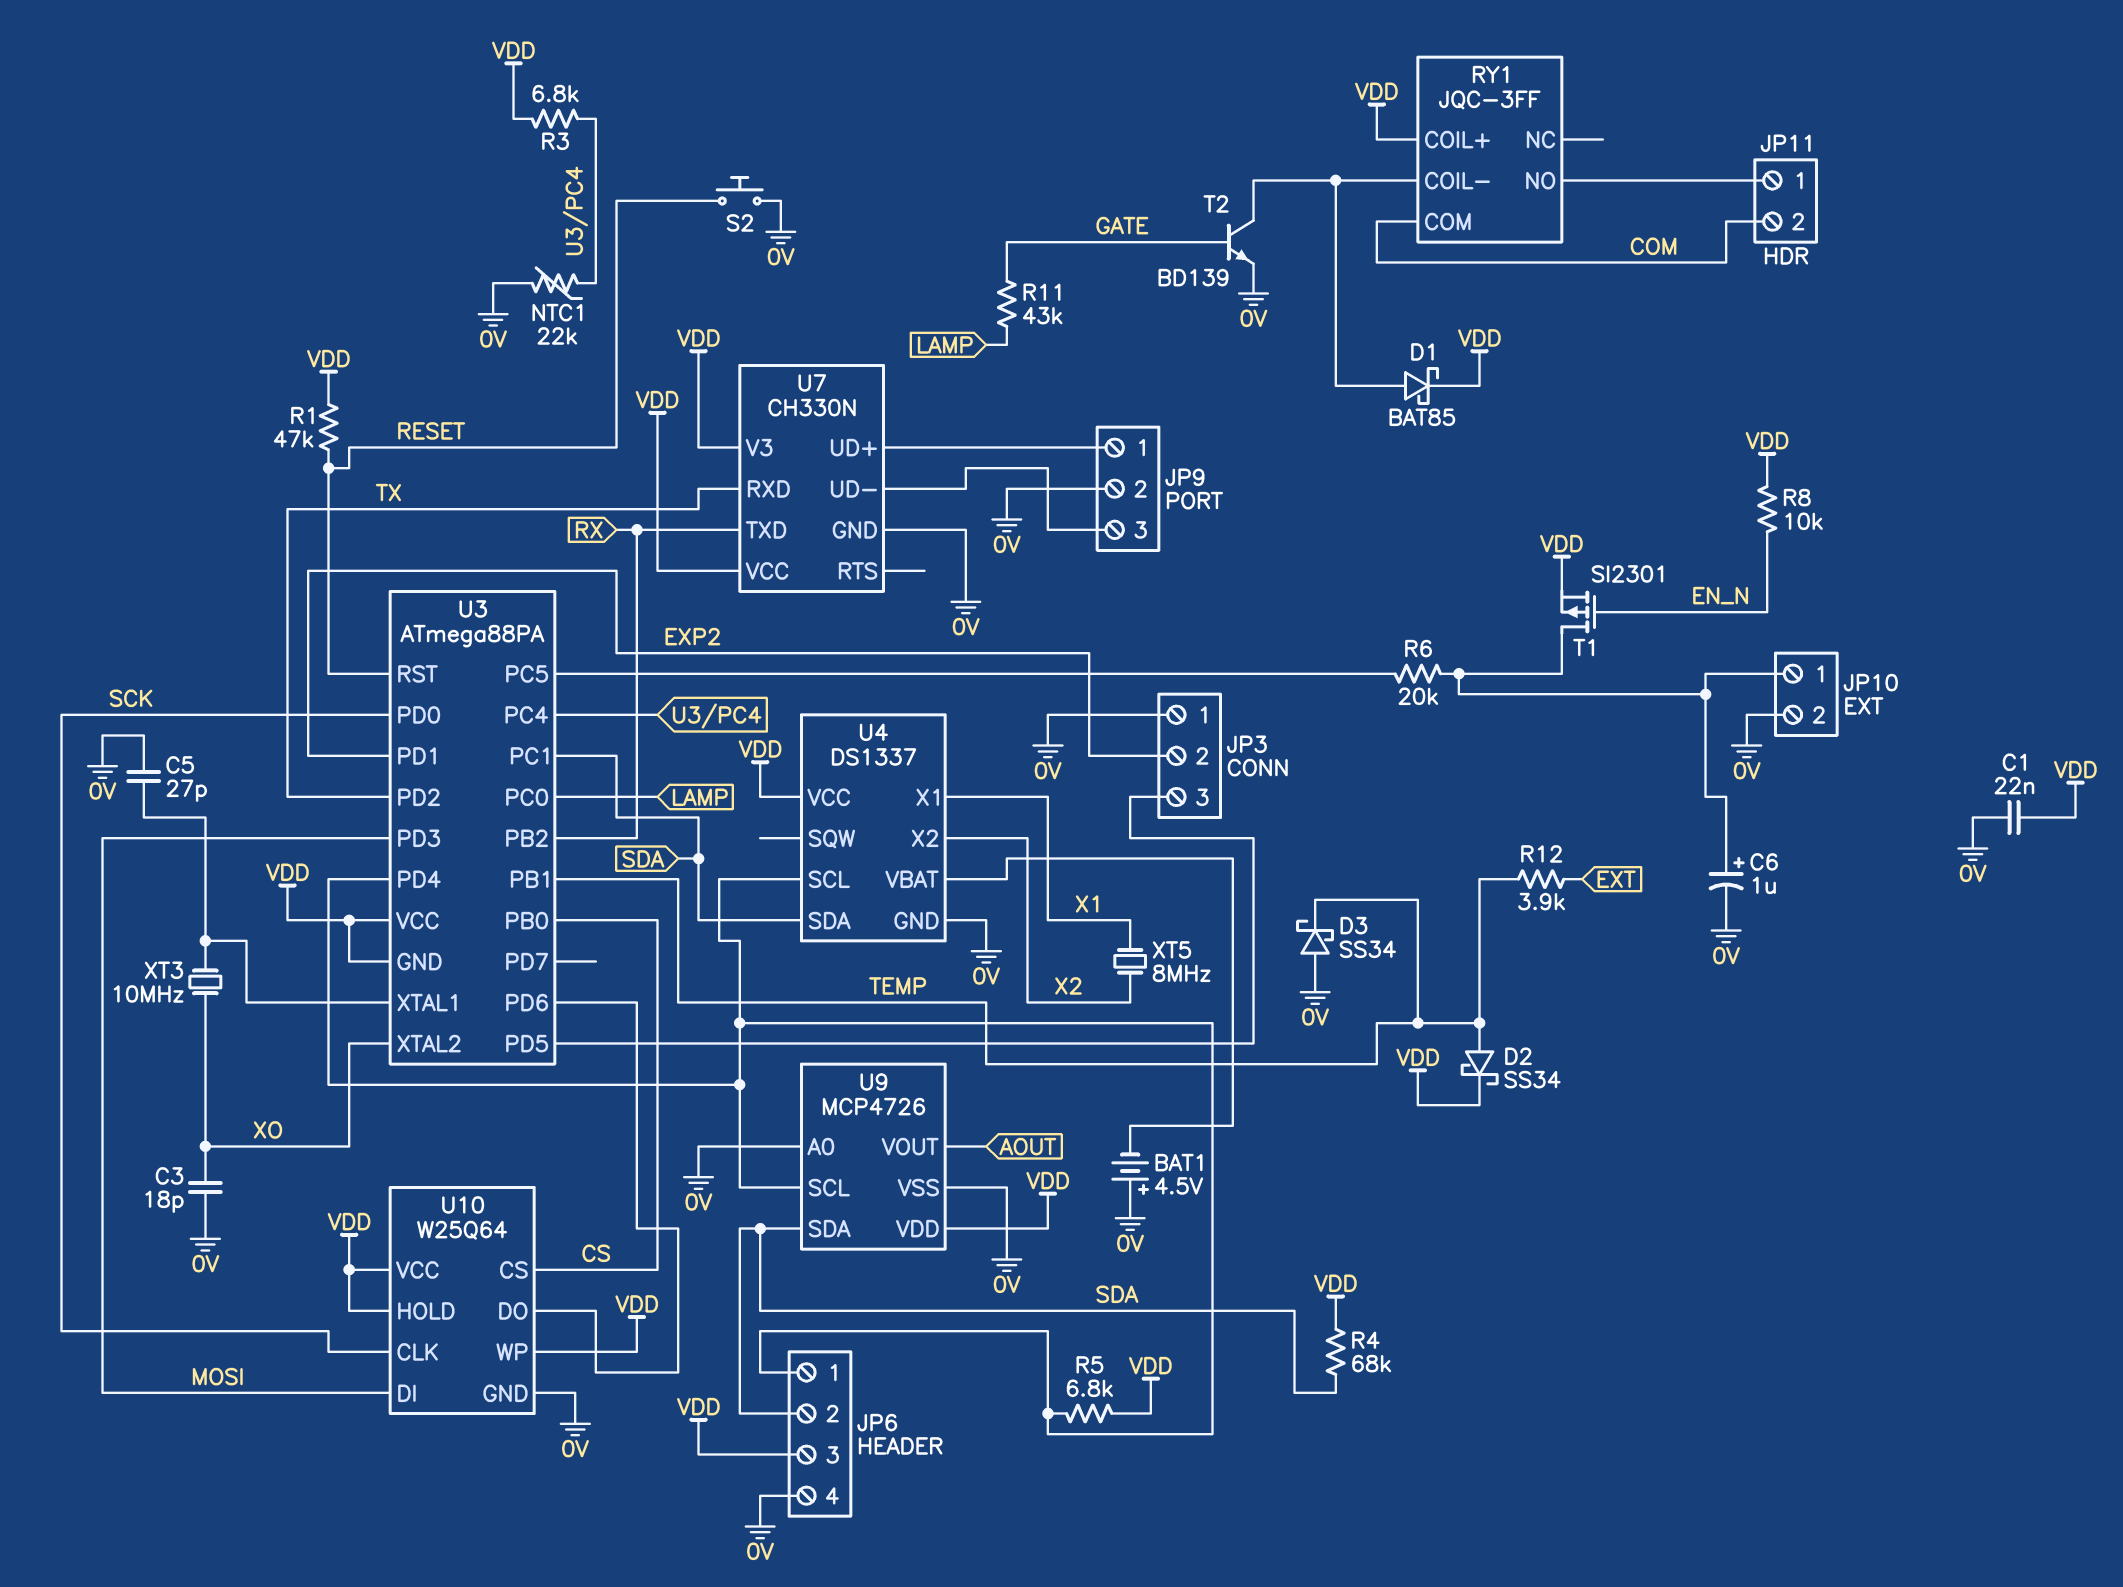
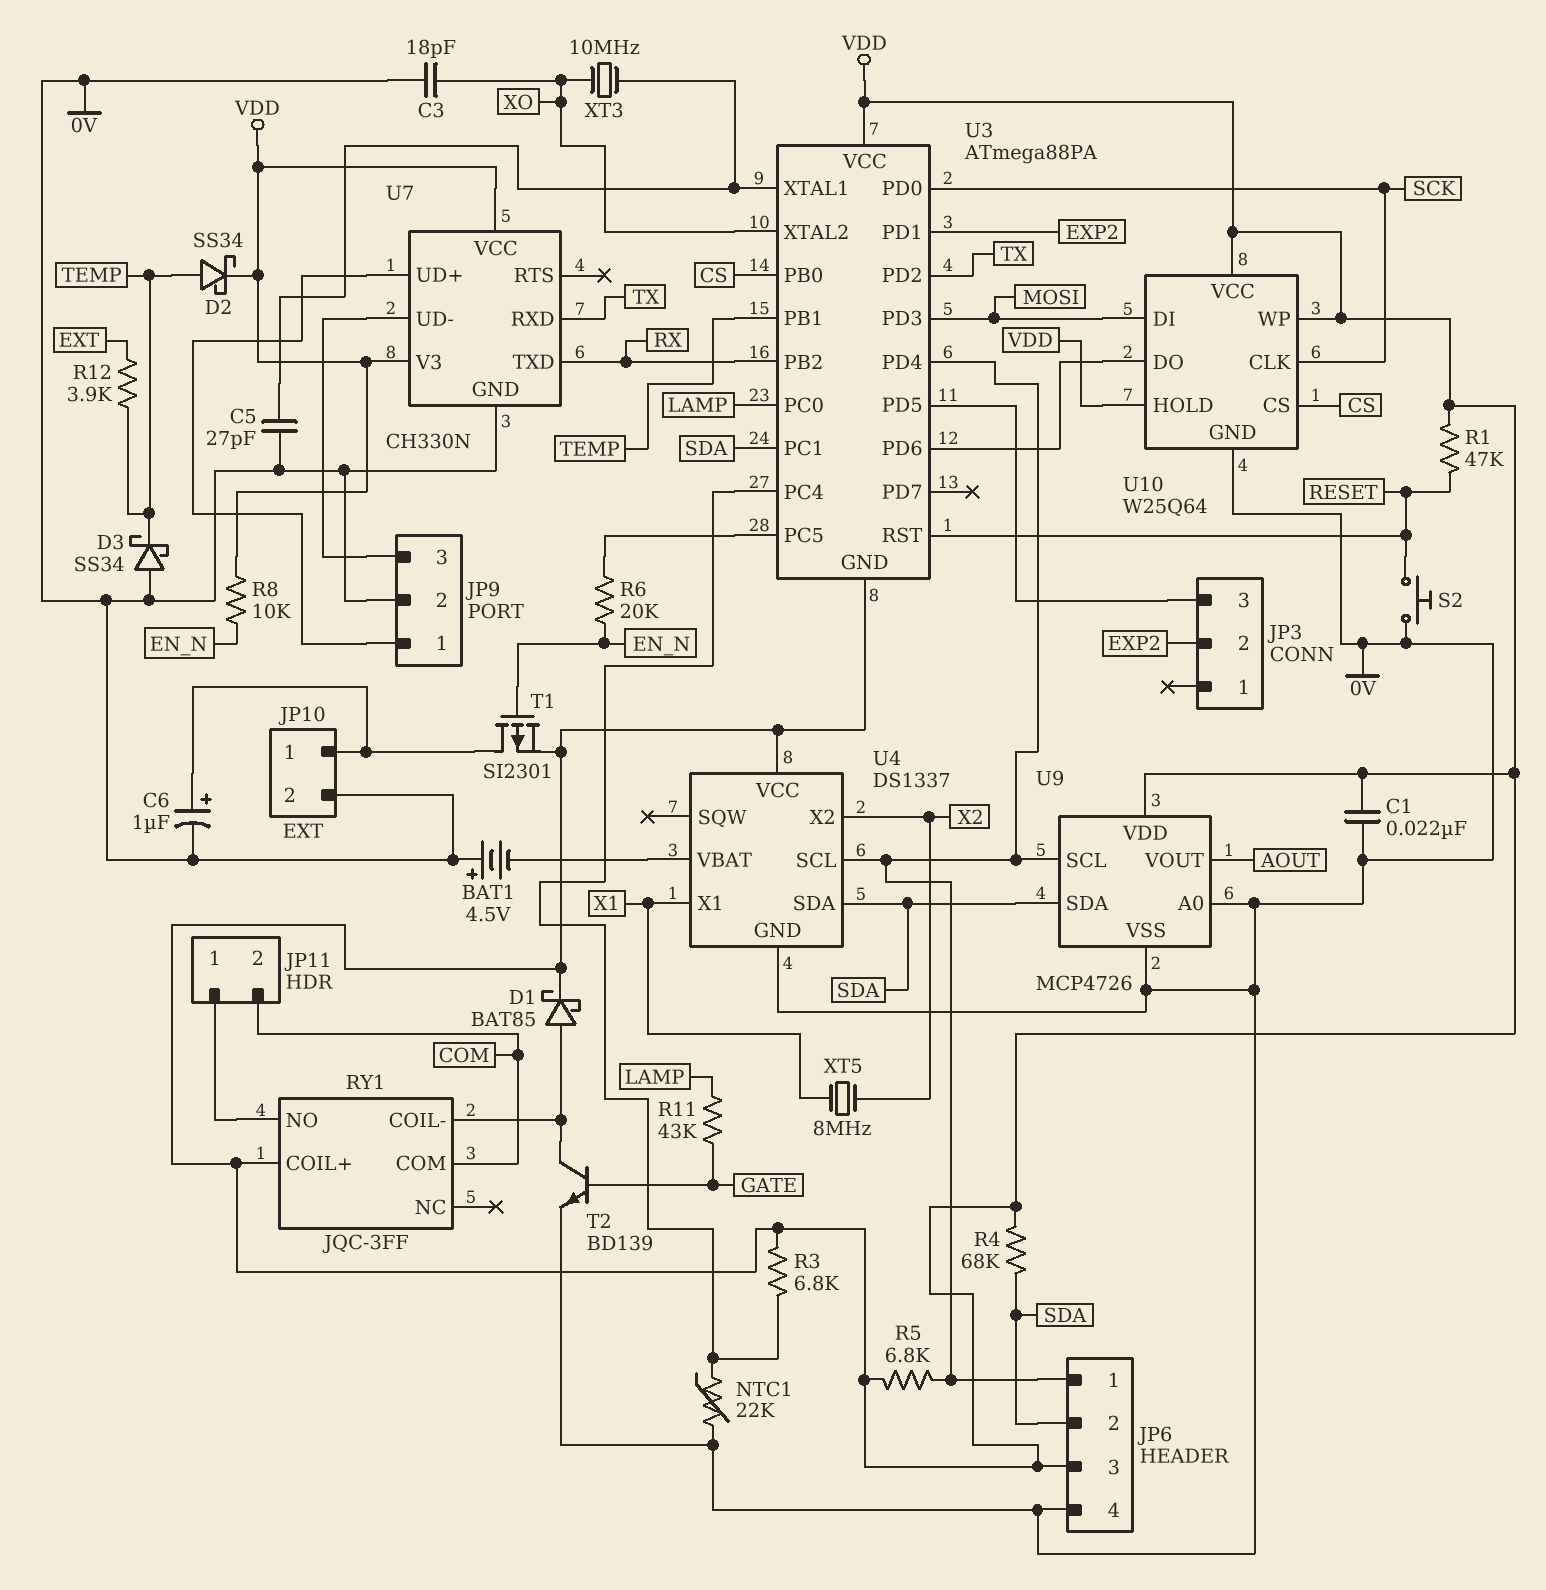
JP3 pin 1: 0V -> none
R6: 20k (JP10/1, U3/PC5) -> 20k (EN_N, U3/PC5)

